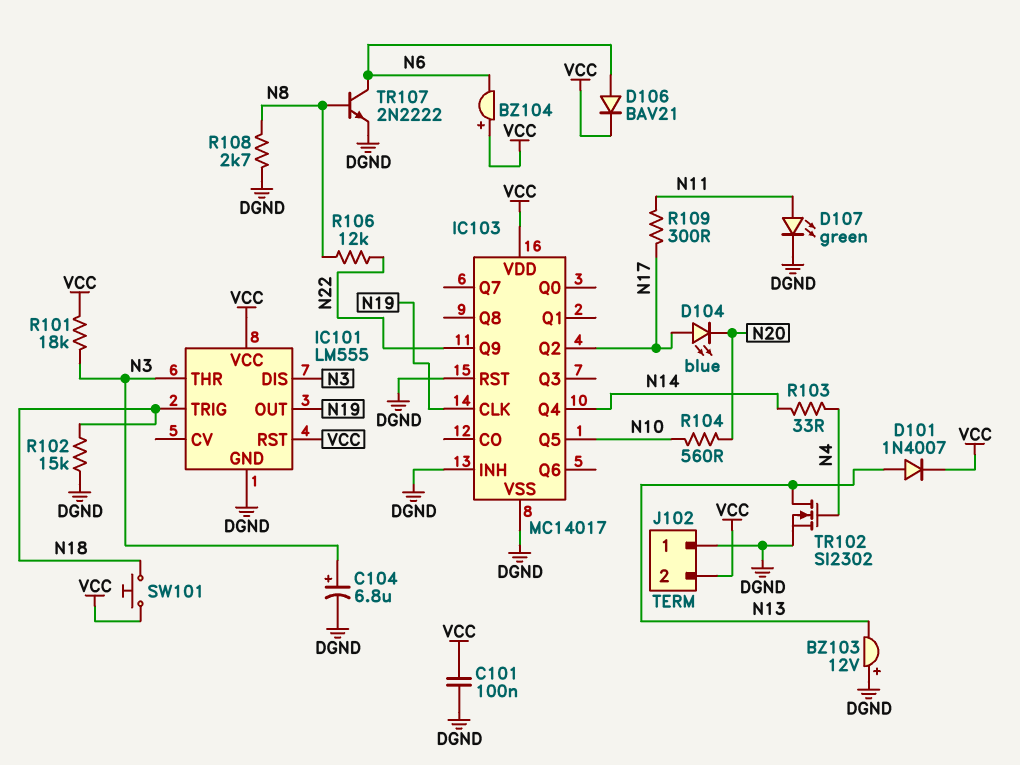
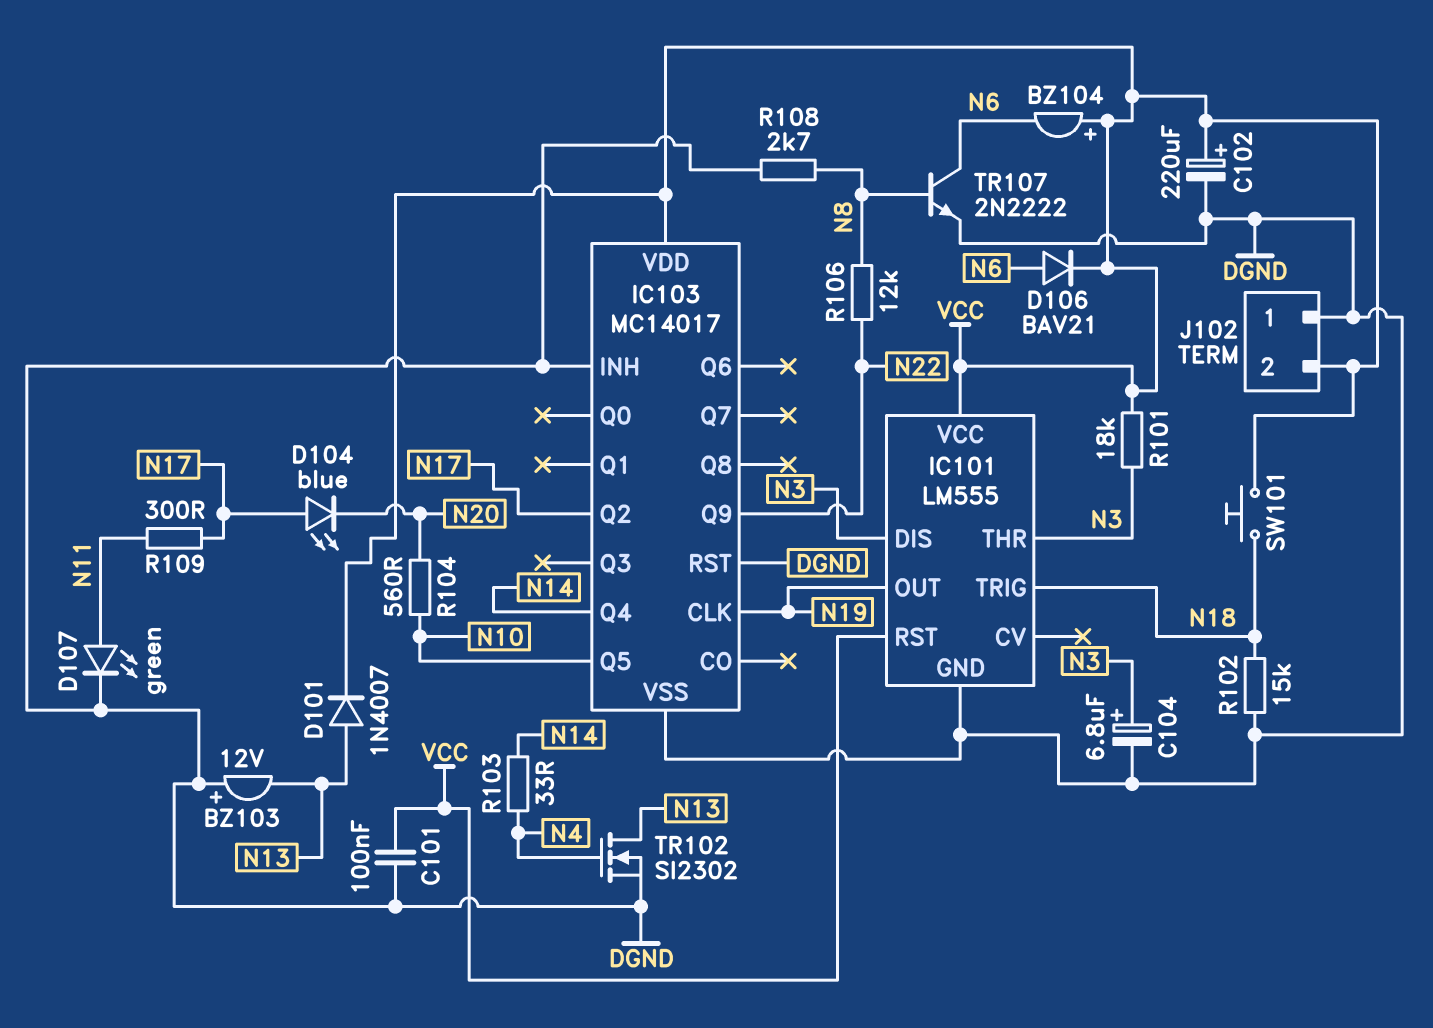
C102: none -> 220uF (plus VCC, minus DGND)

